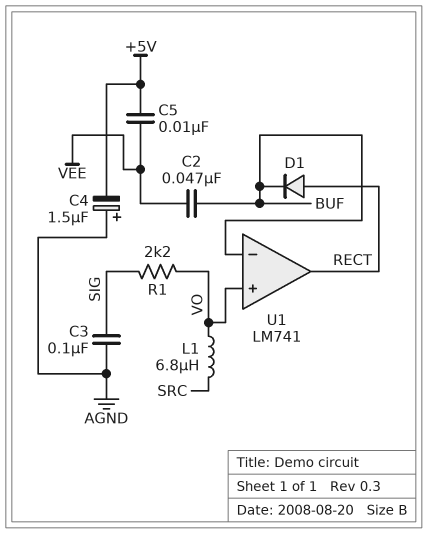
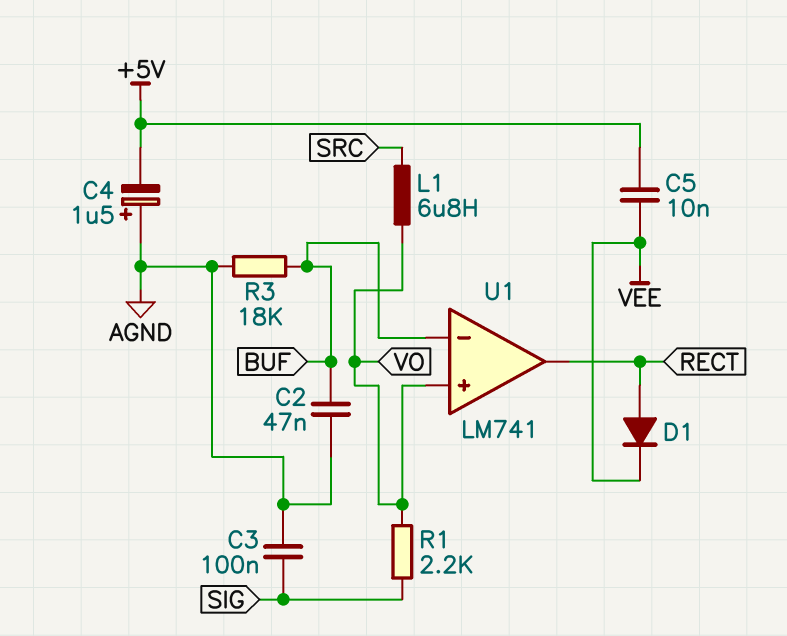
C2: 47nF (BUF, VEE) -> 47nF (AGND, BUF)
D1: diode (A RECT, K BUF) -> diode (A RECT, K VEE)
R3: none -> 18k (AGND, BUF)

